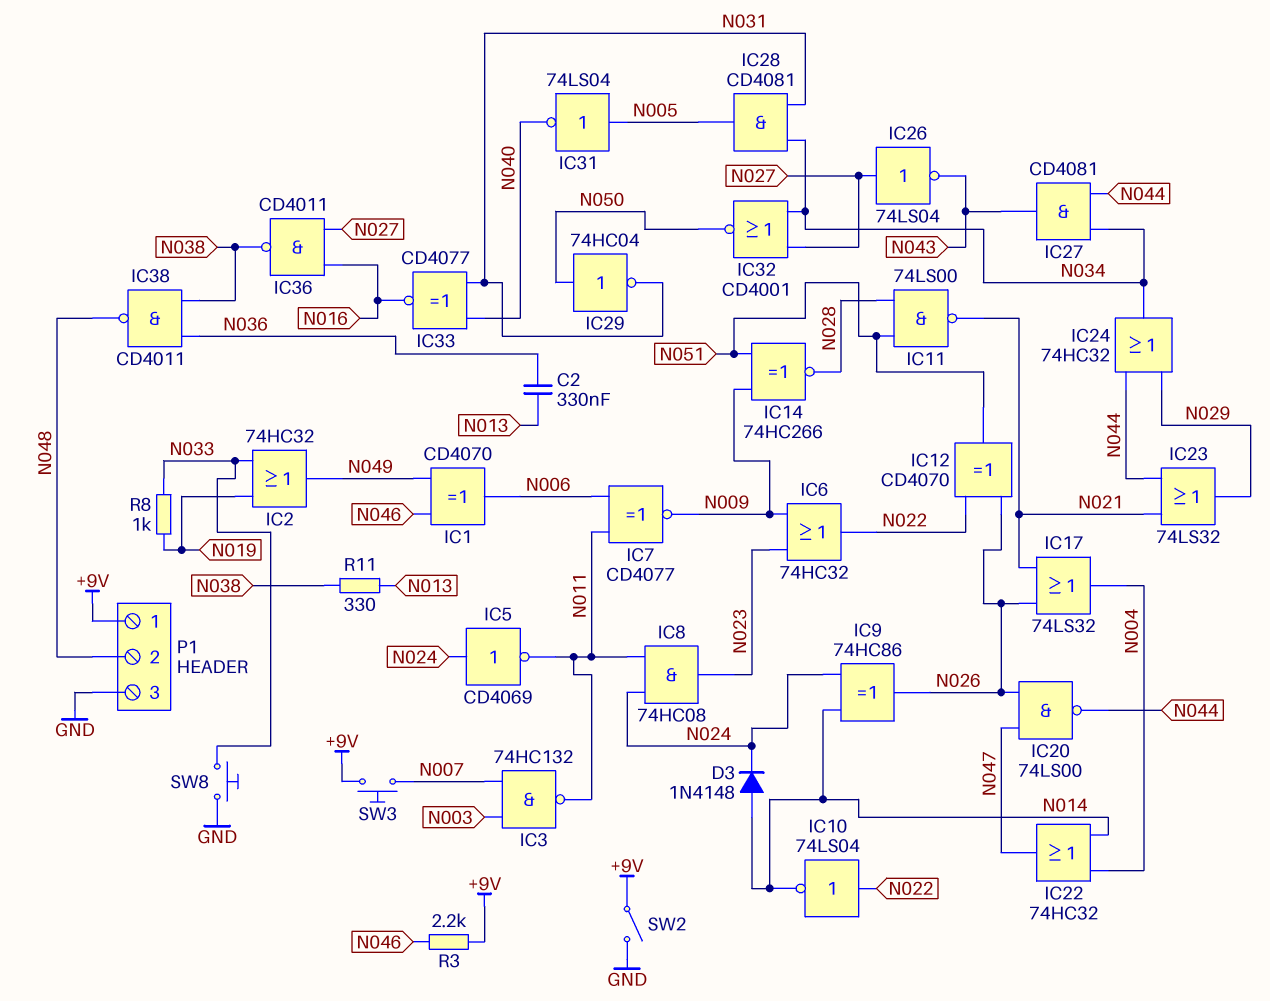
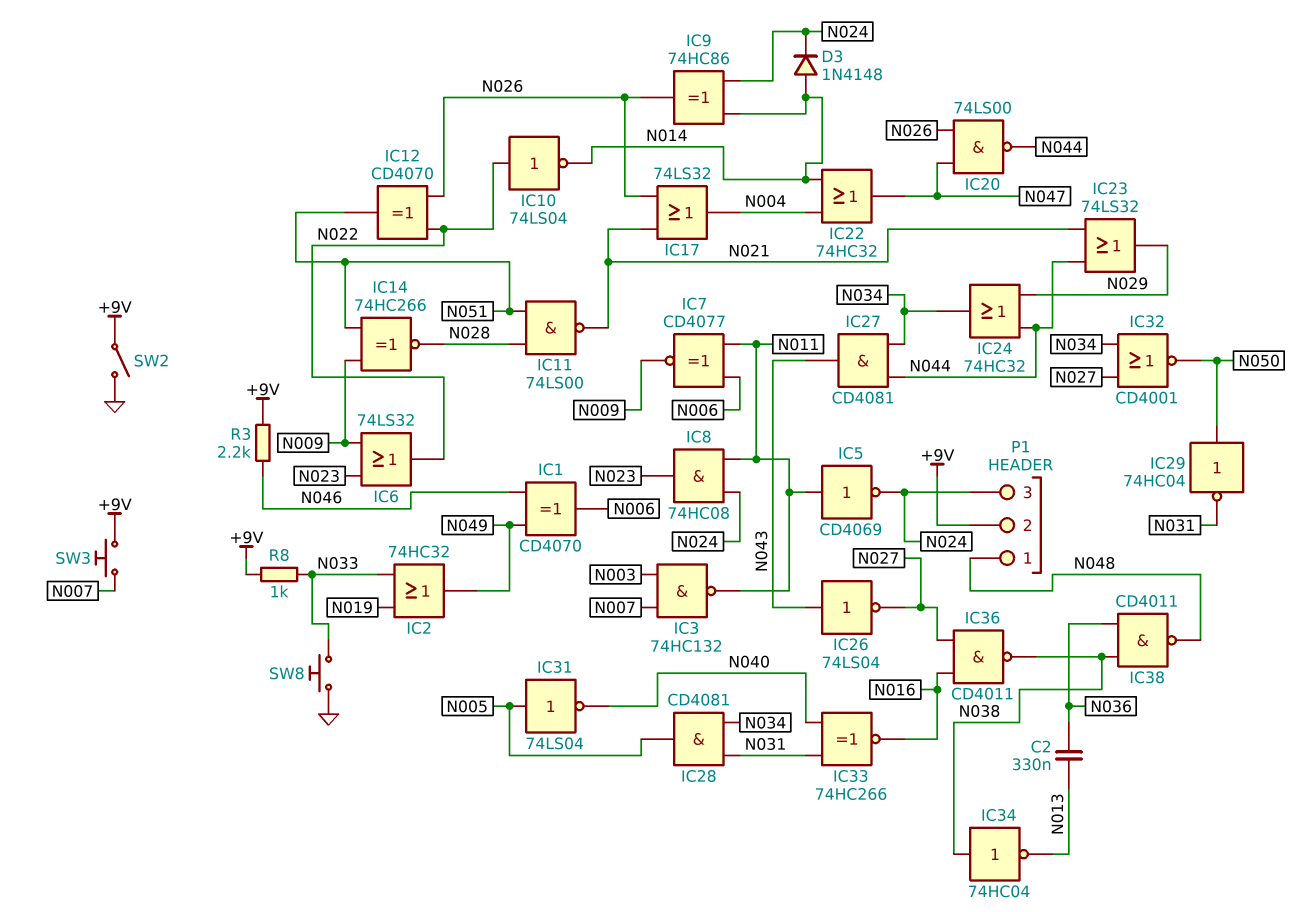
IC5: NOT CD4069 (in N024, out N011) -> NOT CD4069 (in N011, out N024)
IC6: OR 74HC32 (in N009, in N023, out N022) -> OR 74LS32 (in N009, in N023, out N022)
IC26: NOT 74LS04 (in N027, out N043) -> NOT 74LS04 (in N043, out N027)
IC33: XNOR CD4077 (in N031, in N040, out N016) -> XNOR 74HC266 (in N031, in N040, out N016)
IC34: none -> NOT 74HC04 (in N038, out N013)
P1 pin 1: +9V -> N048
P1 pin 2: N048 -> +9V
P1 pin 3: GND -> N024
R8: 1k (N019, N033) -> 1k (+9V, N033)
R11: 330 (N013, N038) -> none

